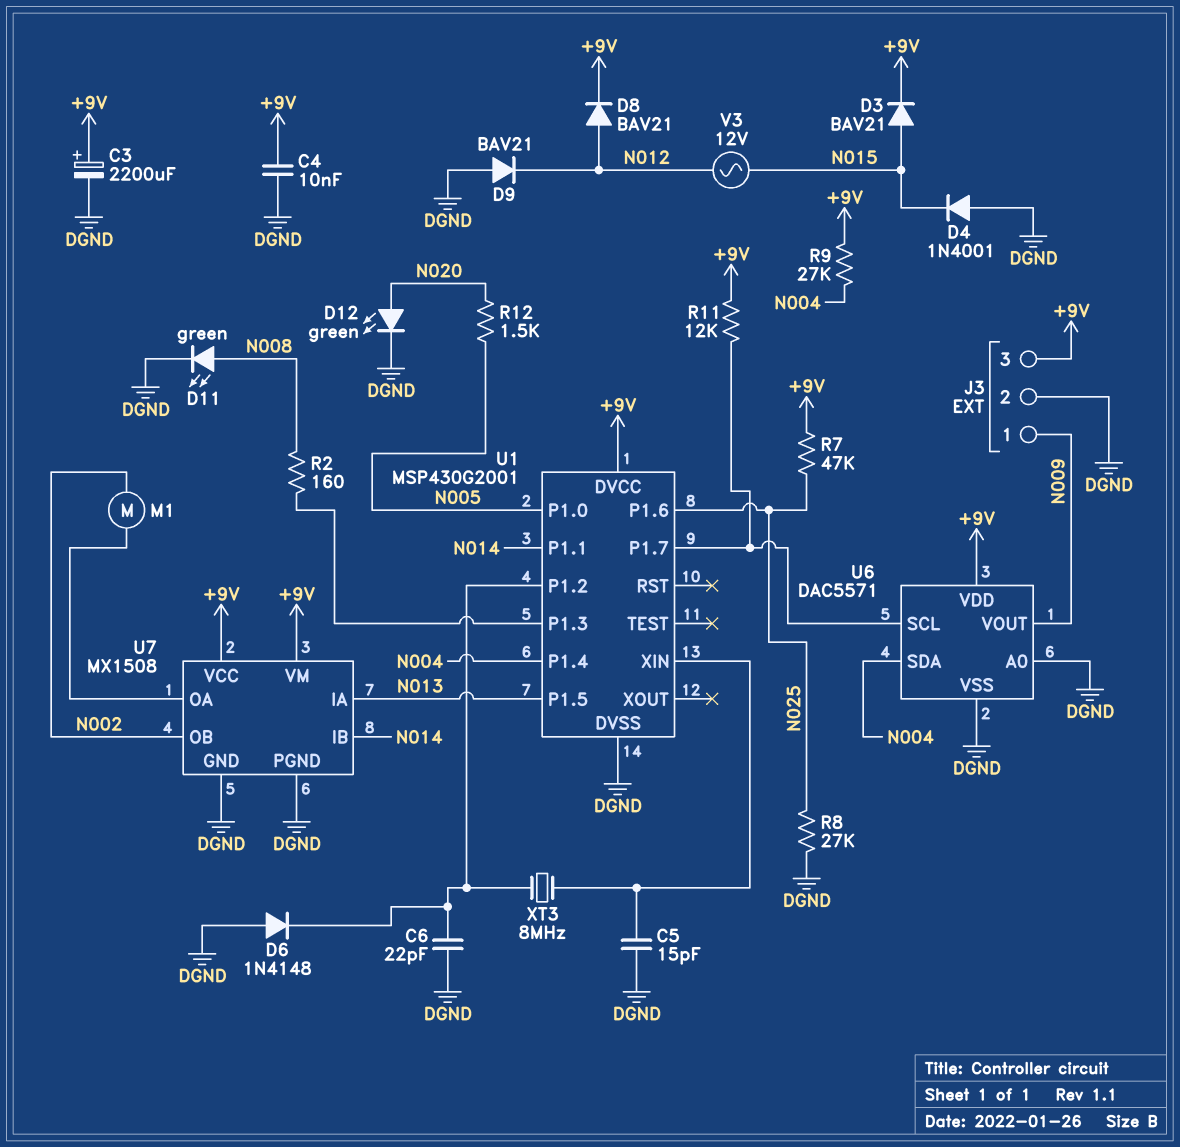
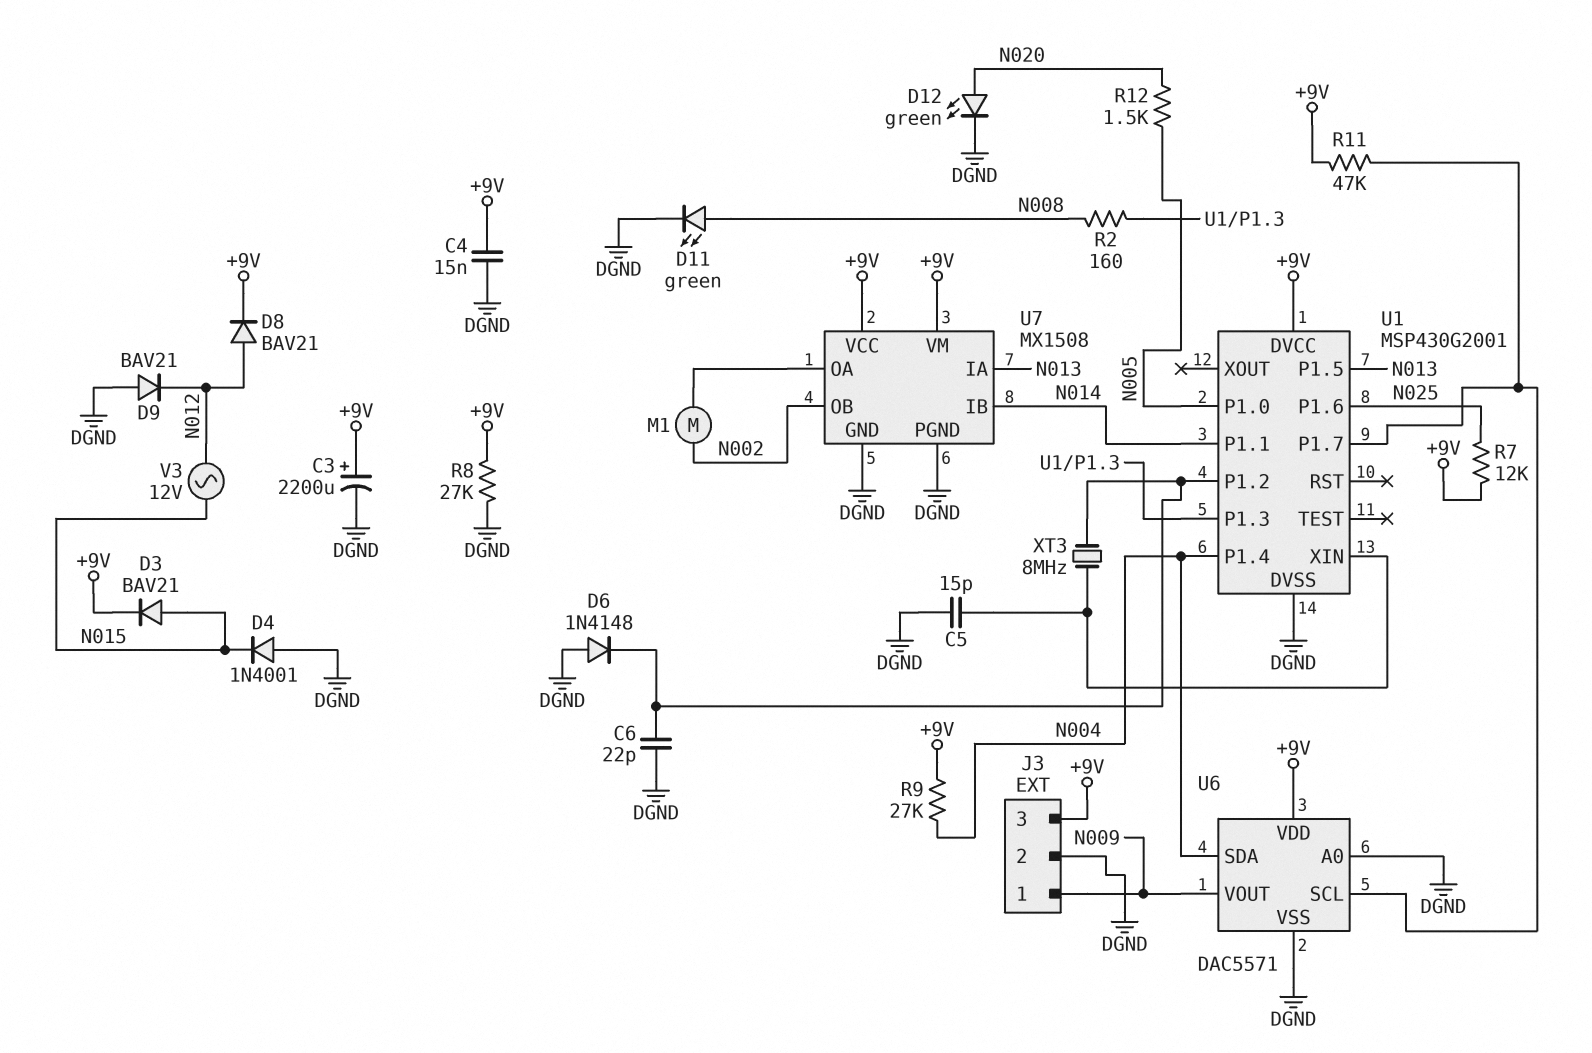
C4: 10nF (+9V, DGND) -> 15nF (+9V, DGND)
R7: 47k (+9V, N025) -> 12k (+9V, N025)
R8: 27k (DGND, N025) -> 27k (+9V, DGND)
R11: 12k (+9V, U1/P1.7) -> 47k (+9V, U1/P1.7)

